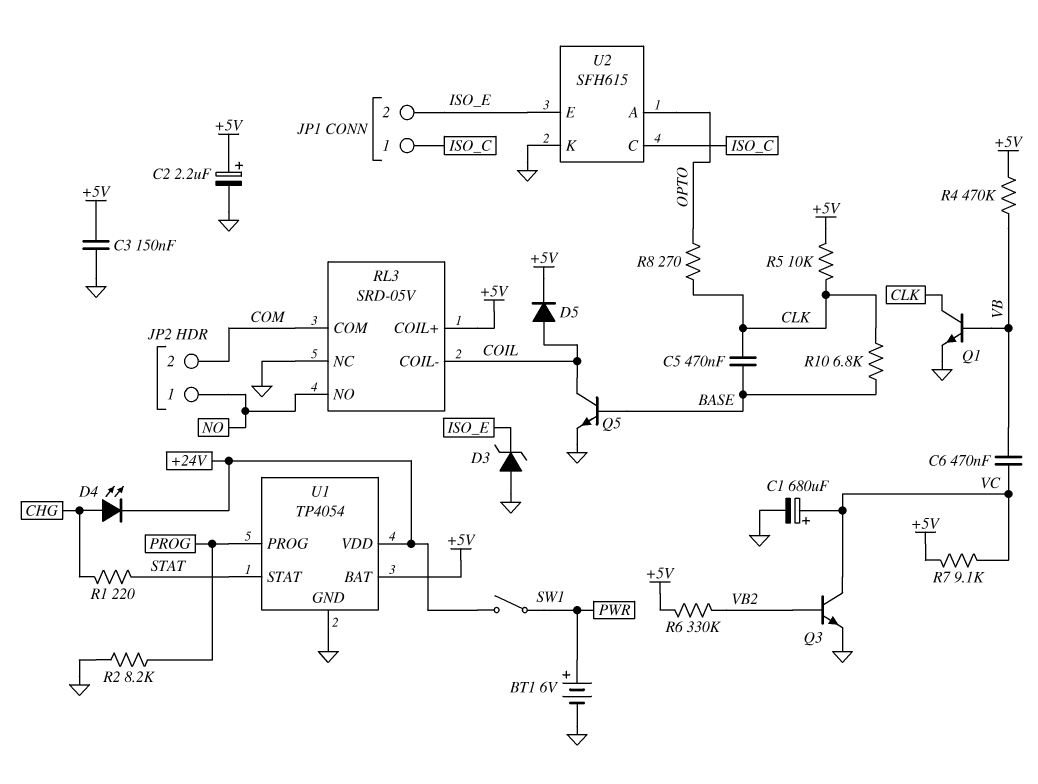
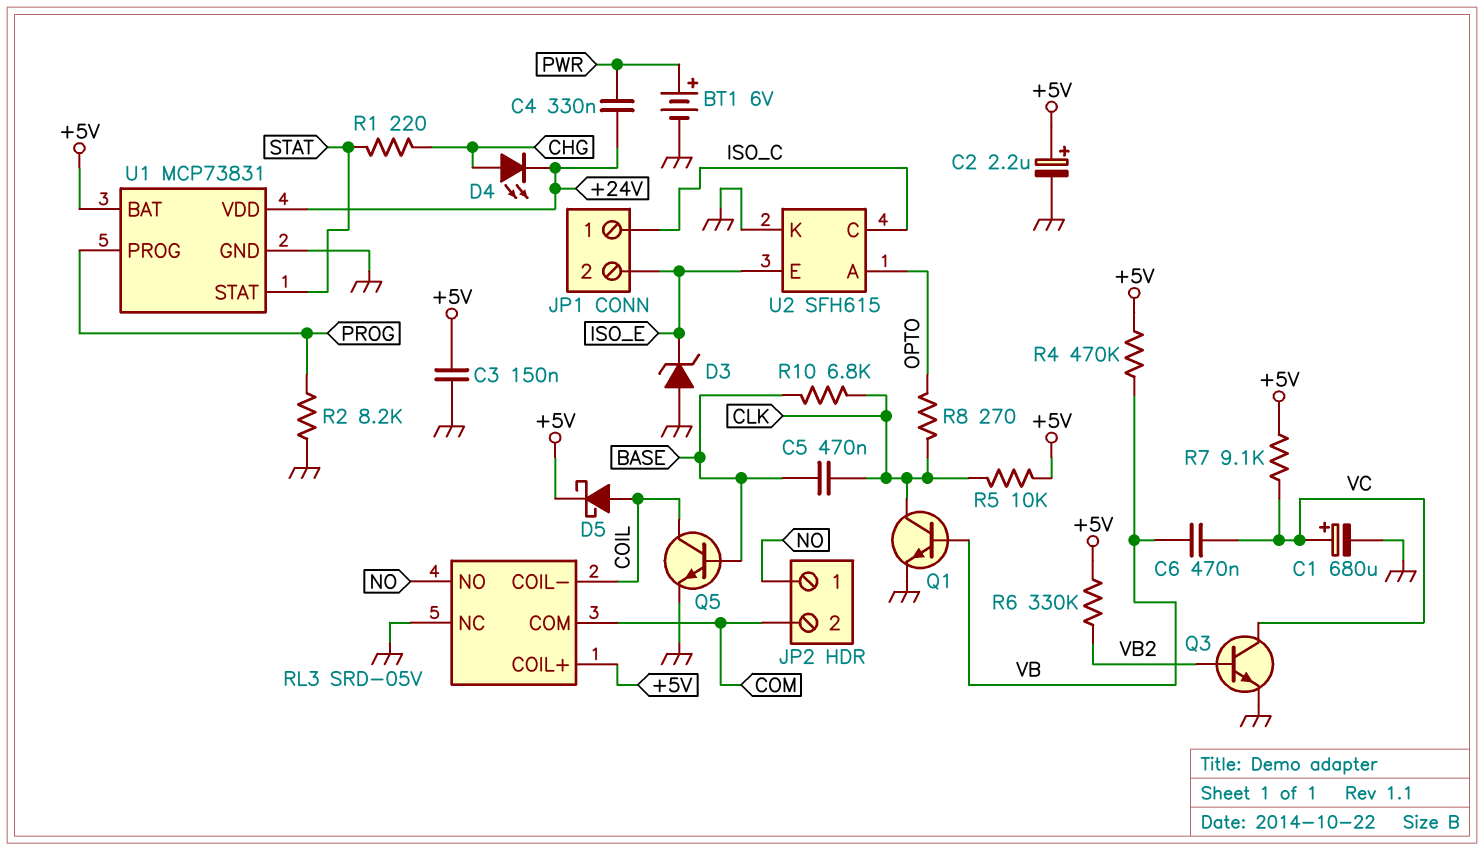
C4: none -> 330nF (+24V, PWR)
D5: diode (A COIL, K +5V) -> schottky (A COIL, K +5V)
SW1: switch (+24V, PWR) -> none
U1: TP4054 -> MCP73831

